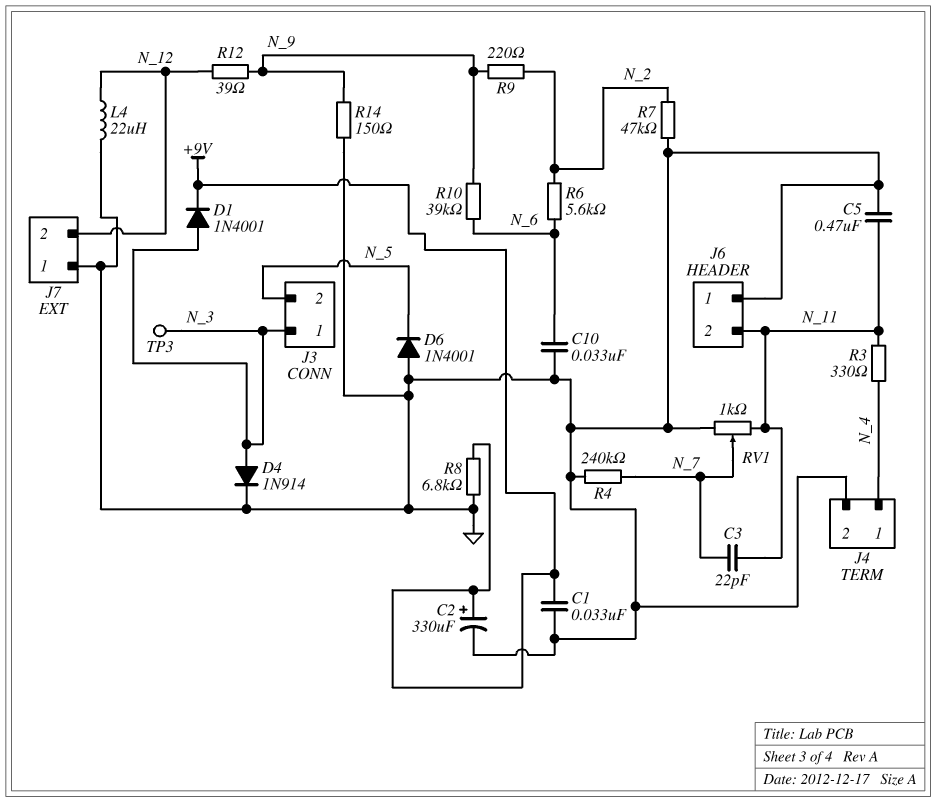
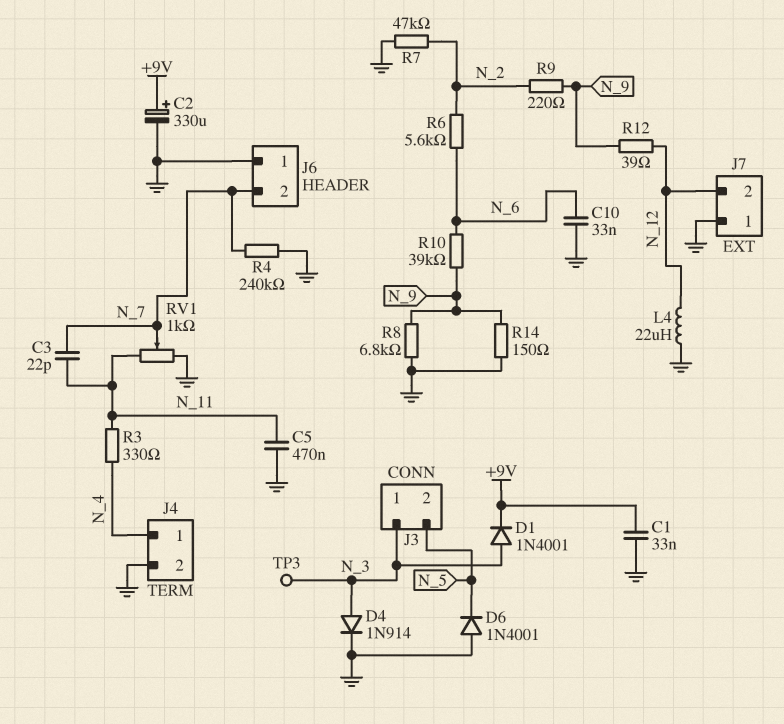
J6 pin 2: N_11 -> N_7
R8: 6.8k (+9V, GND) -> 6.8k (GND, N_9)

